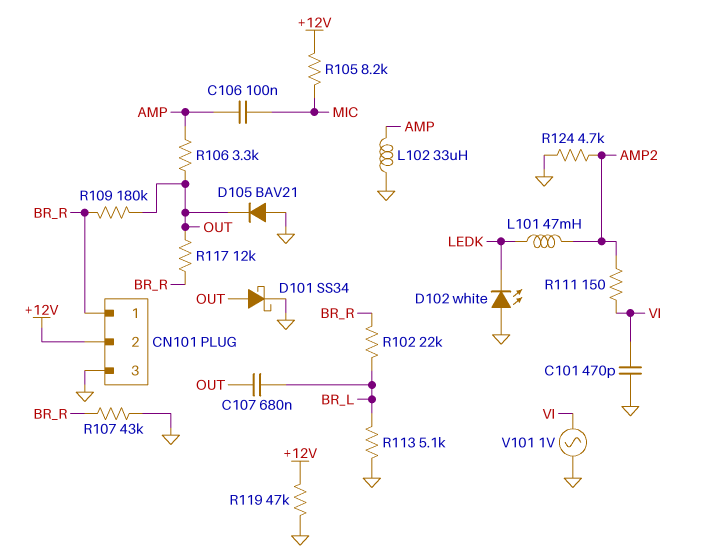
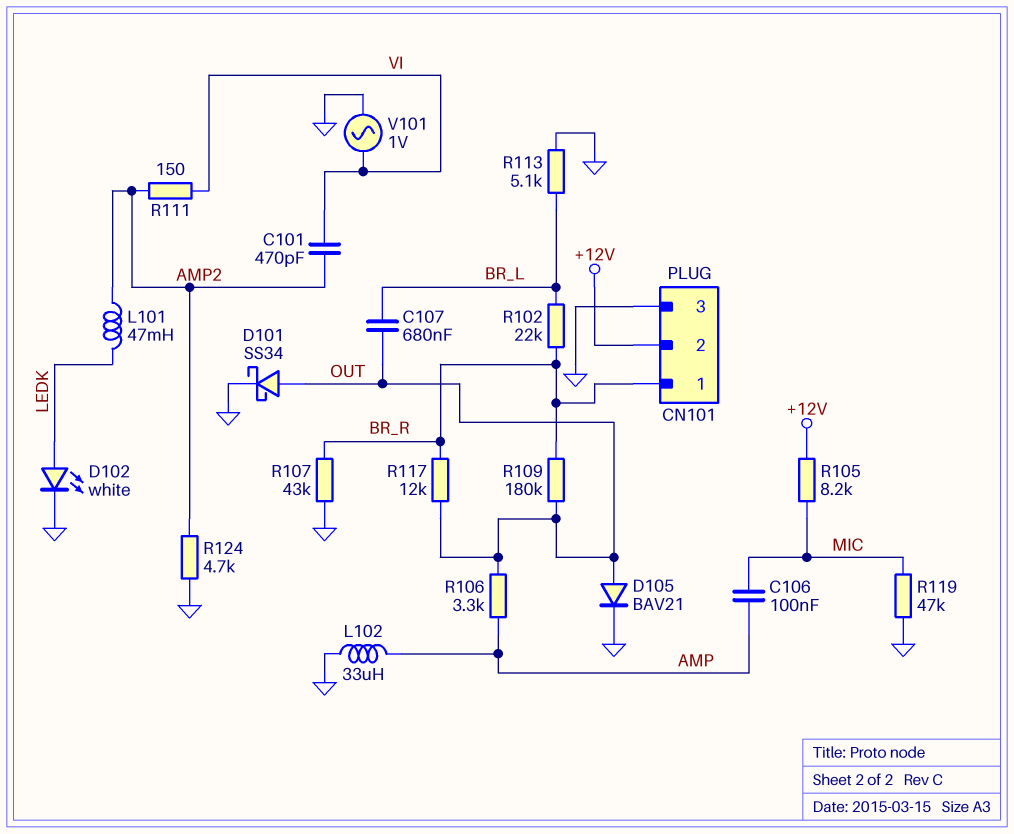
C101: 470pF (GND, VI) -> 470pF (AMP2, VI)
D102: LED white (A GND, K LEDK) -> LED white (A LEDK, K GND)
D105: diode BAV21 (A GND, K OUT) -> diode BAV21 (A OUT, K GND)
R119: 47k (+12V, GND) -> 47k (GND, MIC)

